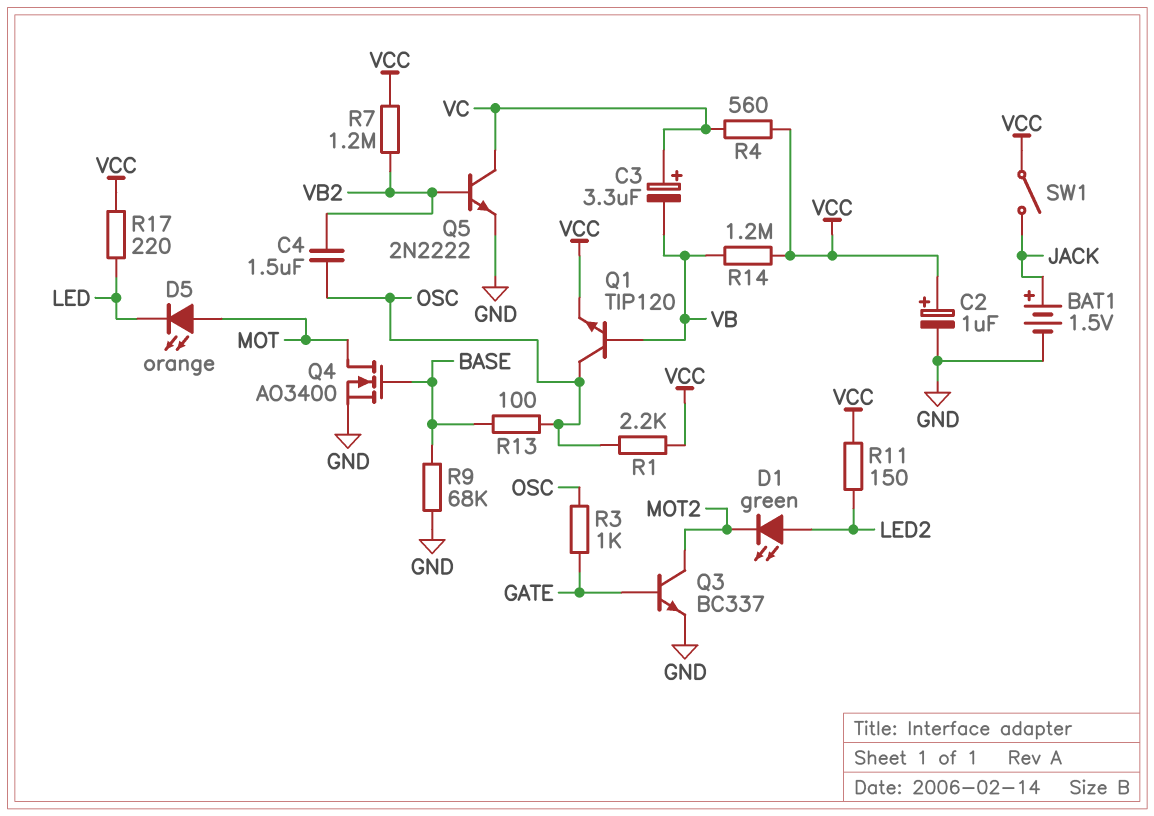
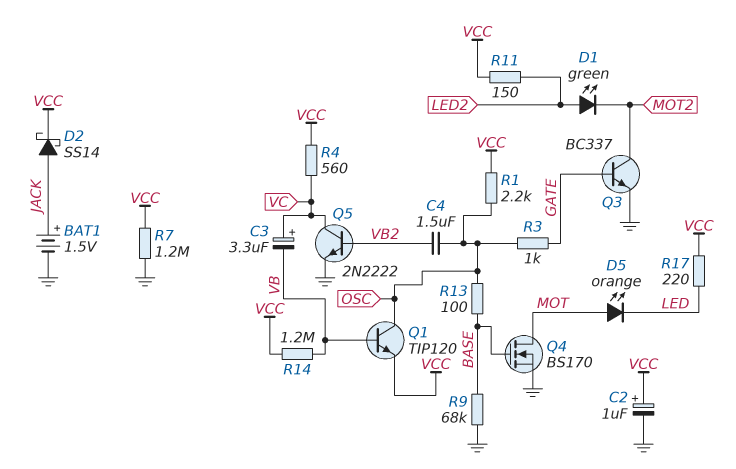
D2: none -> schottky SS14 (A JACK, K VCC)
Q4: NMOS AO3400 (G BASE, D MOT, S GND) -> NMOS BS170 (G BASE, D MOT, S GND)
R7: 1.2M (VB2, VCC) -> 1.2M (GND, VCC)
SW1: switch (JACK, VCC) -> none

